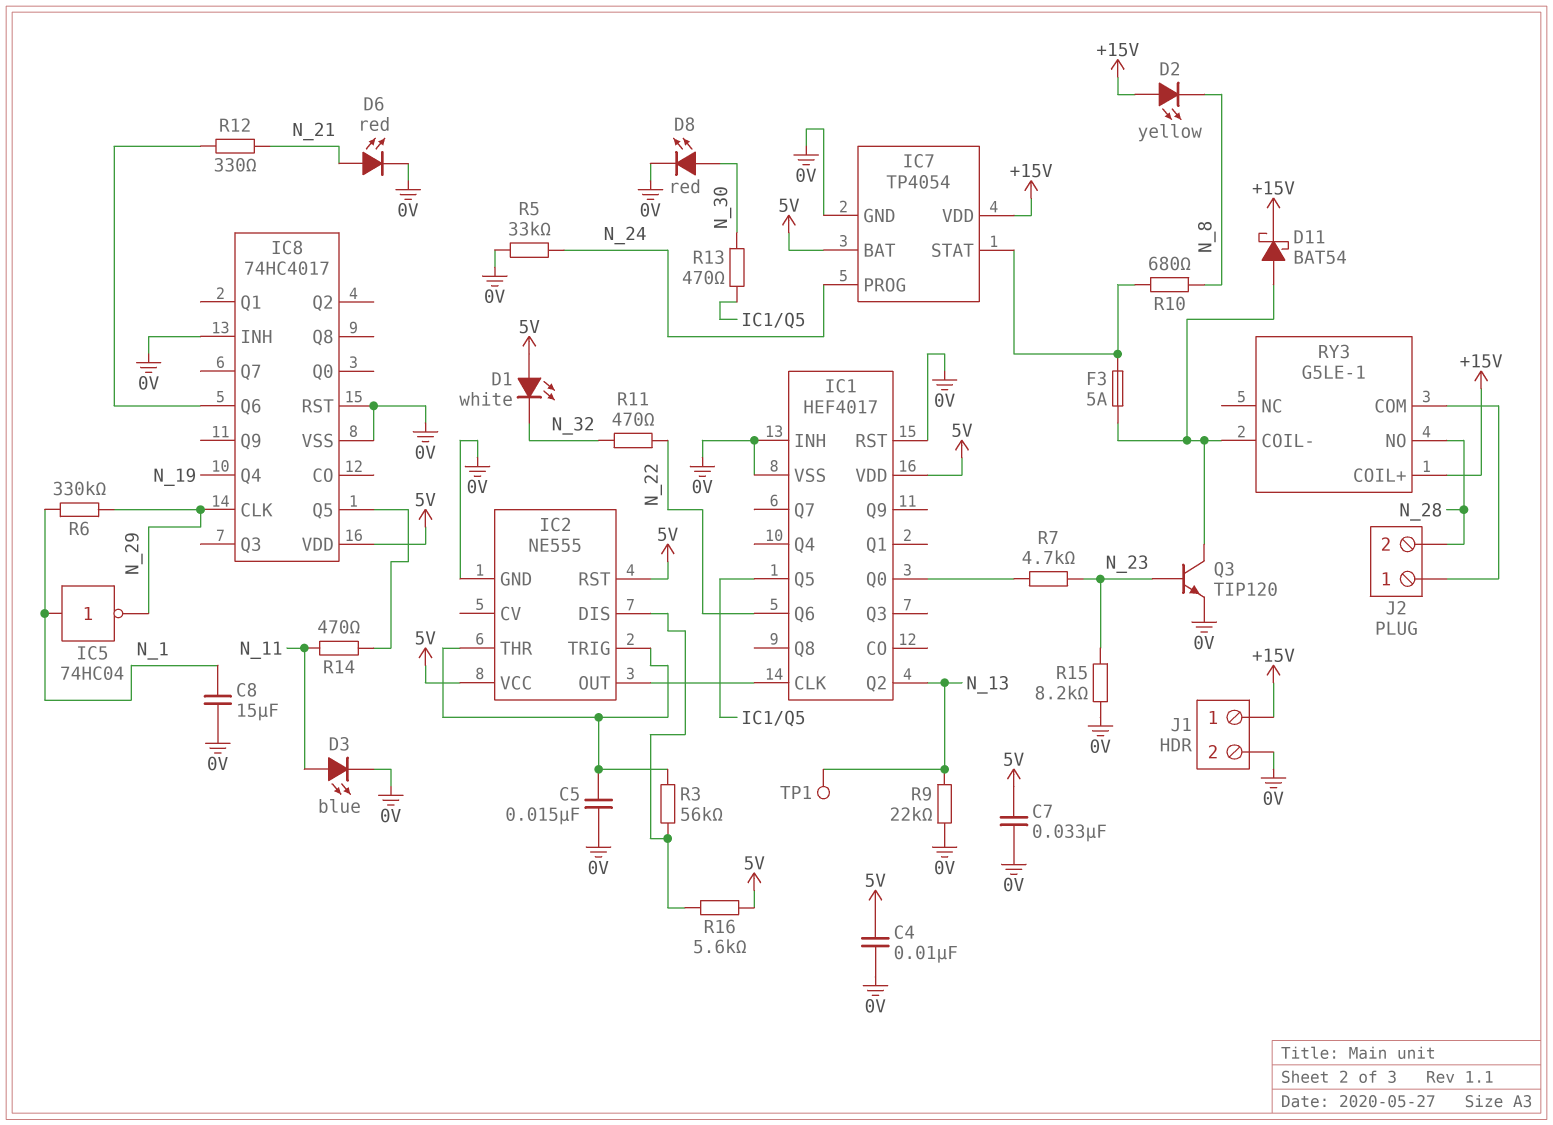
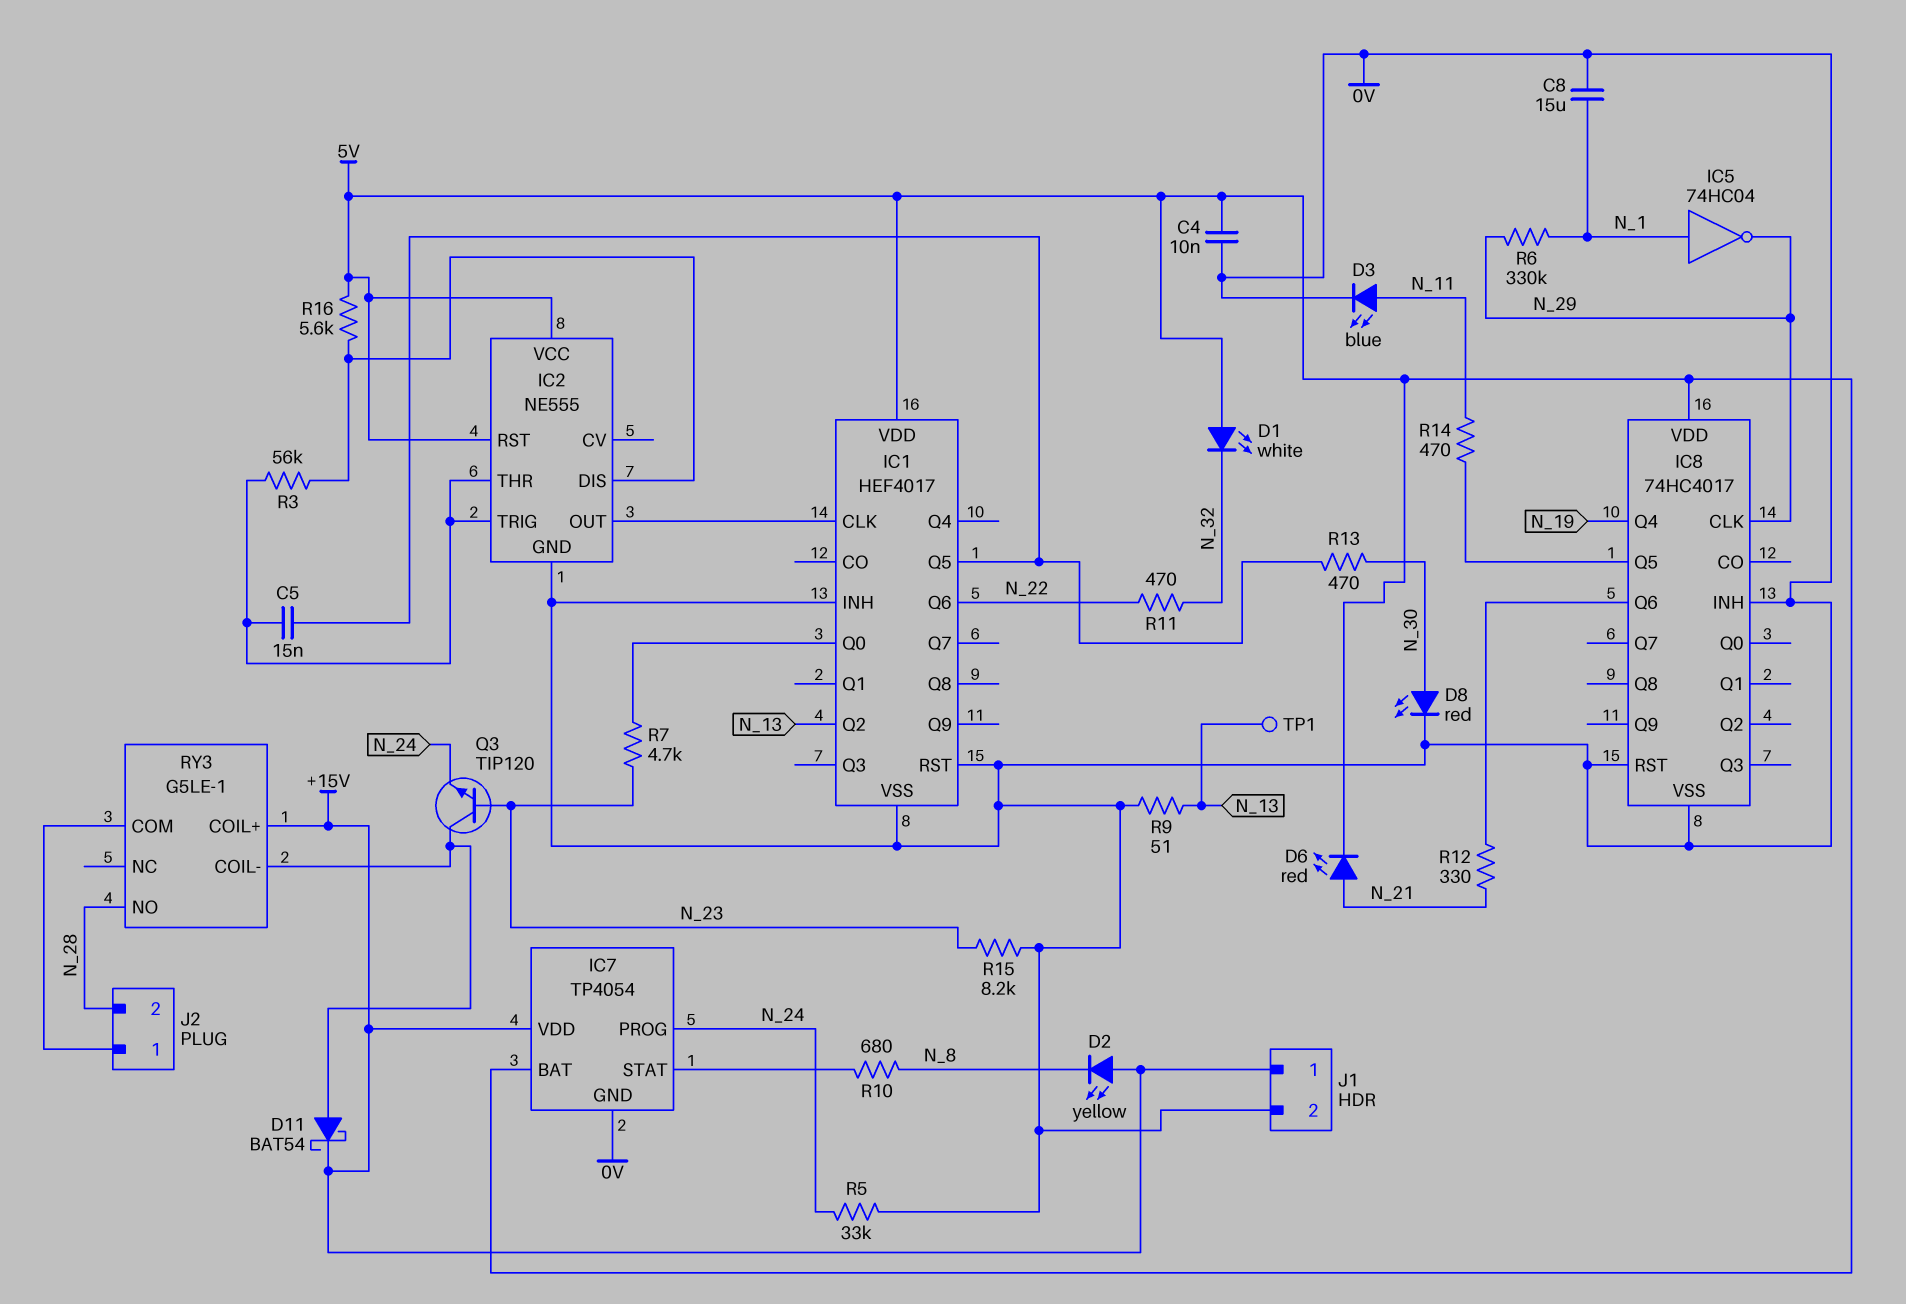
C5: 15nF (0V, IC2/THR) -> 15nF (IC1/Q5, IC2/THR)
C7: 33nF (0V, 5V) -> none
D6: LED red (A N_21, K 0V) -> LED red (A N_21, K 5V)
F3: 5A (IC7/STAT, RY3/COIL-) -> none
Q3: NPN TIP120 (B N_23, C RY3/COIL-, E 0V) -> NPN TIP120 (B N_23, C RY3/COIL-, E N_24)
R9: 22k (0V, N_13) -> 51 (0V, N_13)

